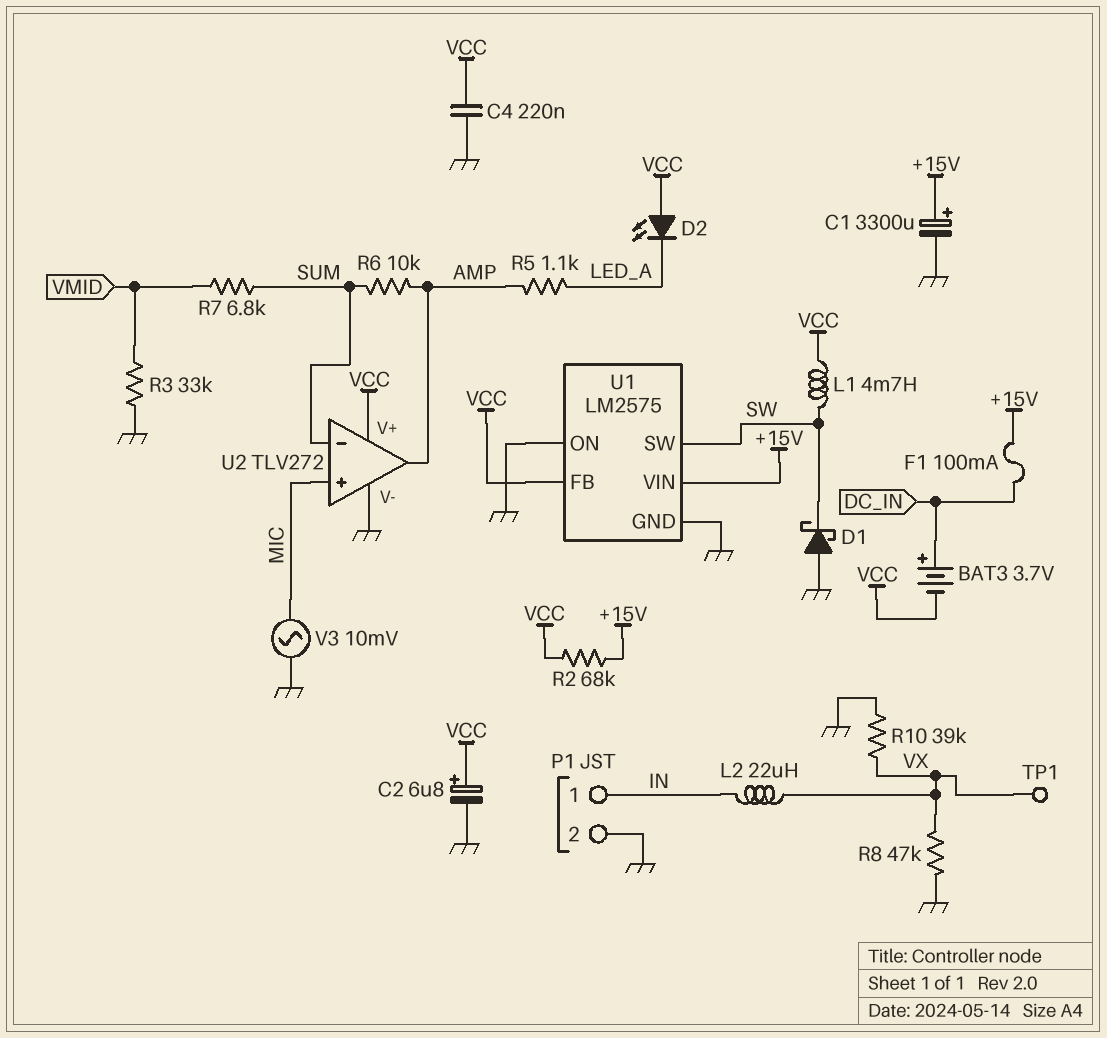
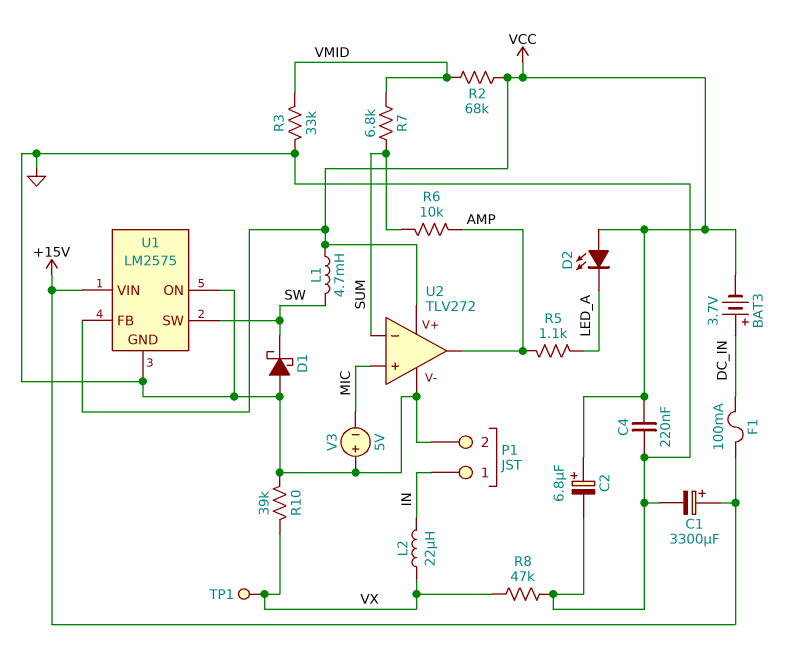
R2: 68k (+15V, VCC) -> 68k (VCC, VMID)
V3: AC 10mV (GND, MIC) -> 5V (plus GND, minus MIC)

